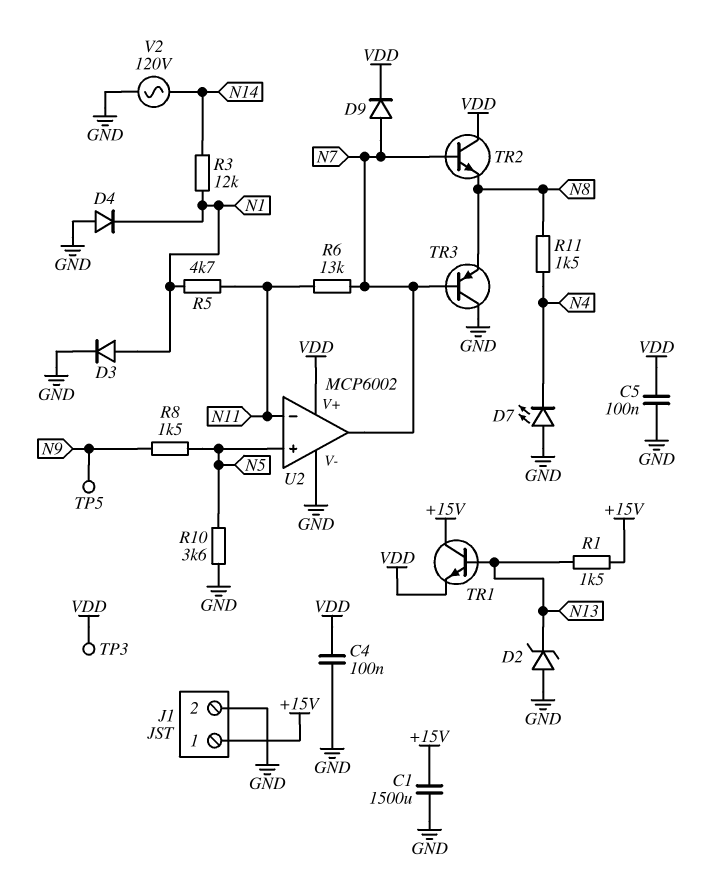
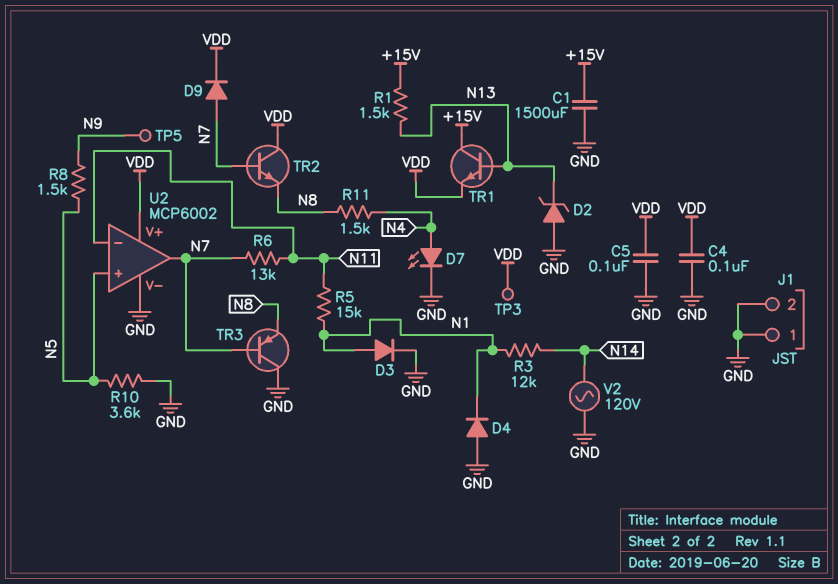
D7: LED (A GND, K N4) -> LED (A N4, K GND)
J1 pin 1: +15V -> GND
R5: 4.7k (N1, N11) -> 15k (N1, N11)

